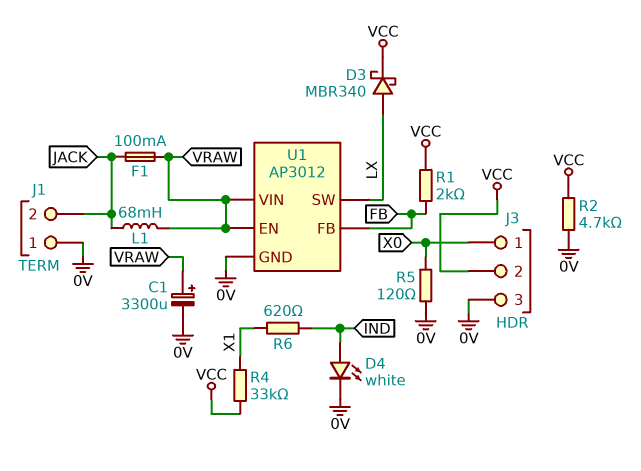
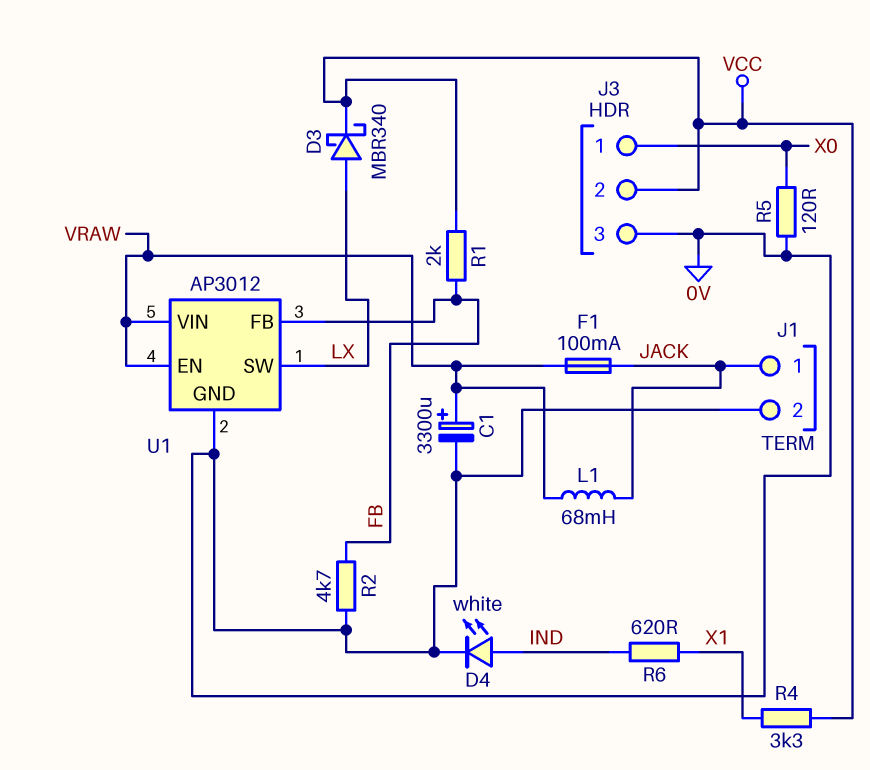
J1 pin 1: 0V -> JACK
J1 pin 2: JACK -> 0V
R2: 4.7k (0V, VCC) -> 4.7k (0V, FB)
R4: 33k (VCC, X1) -> 3.3k (VCC, X1)

